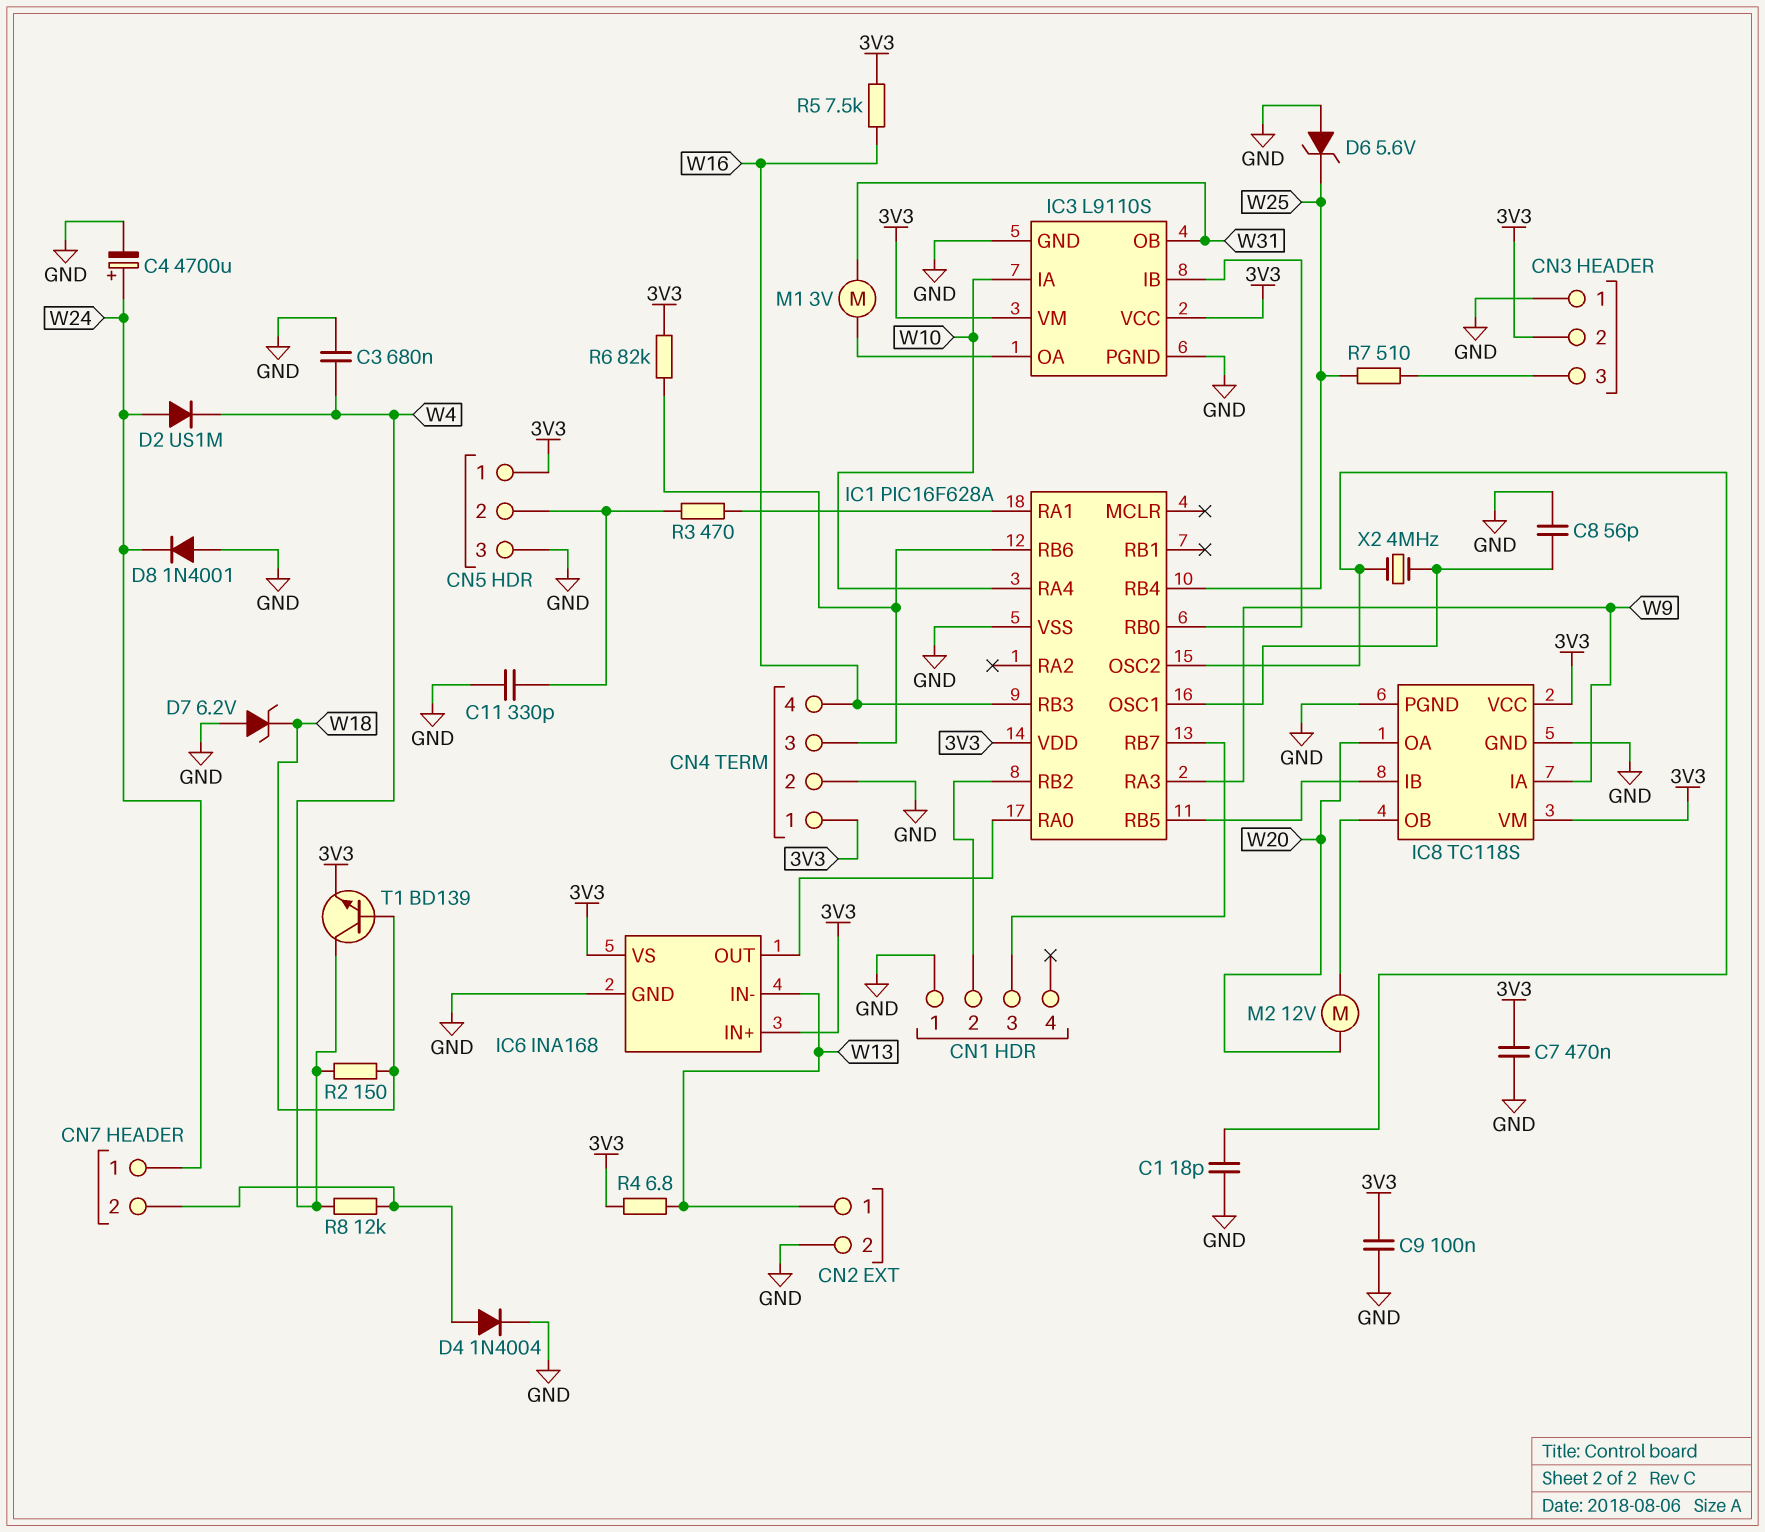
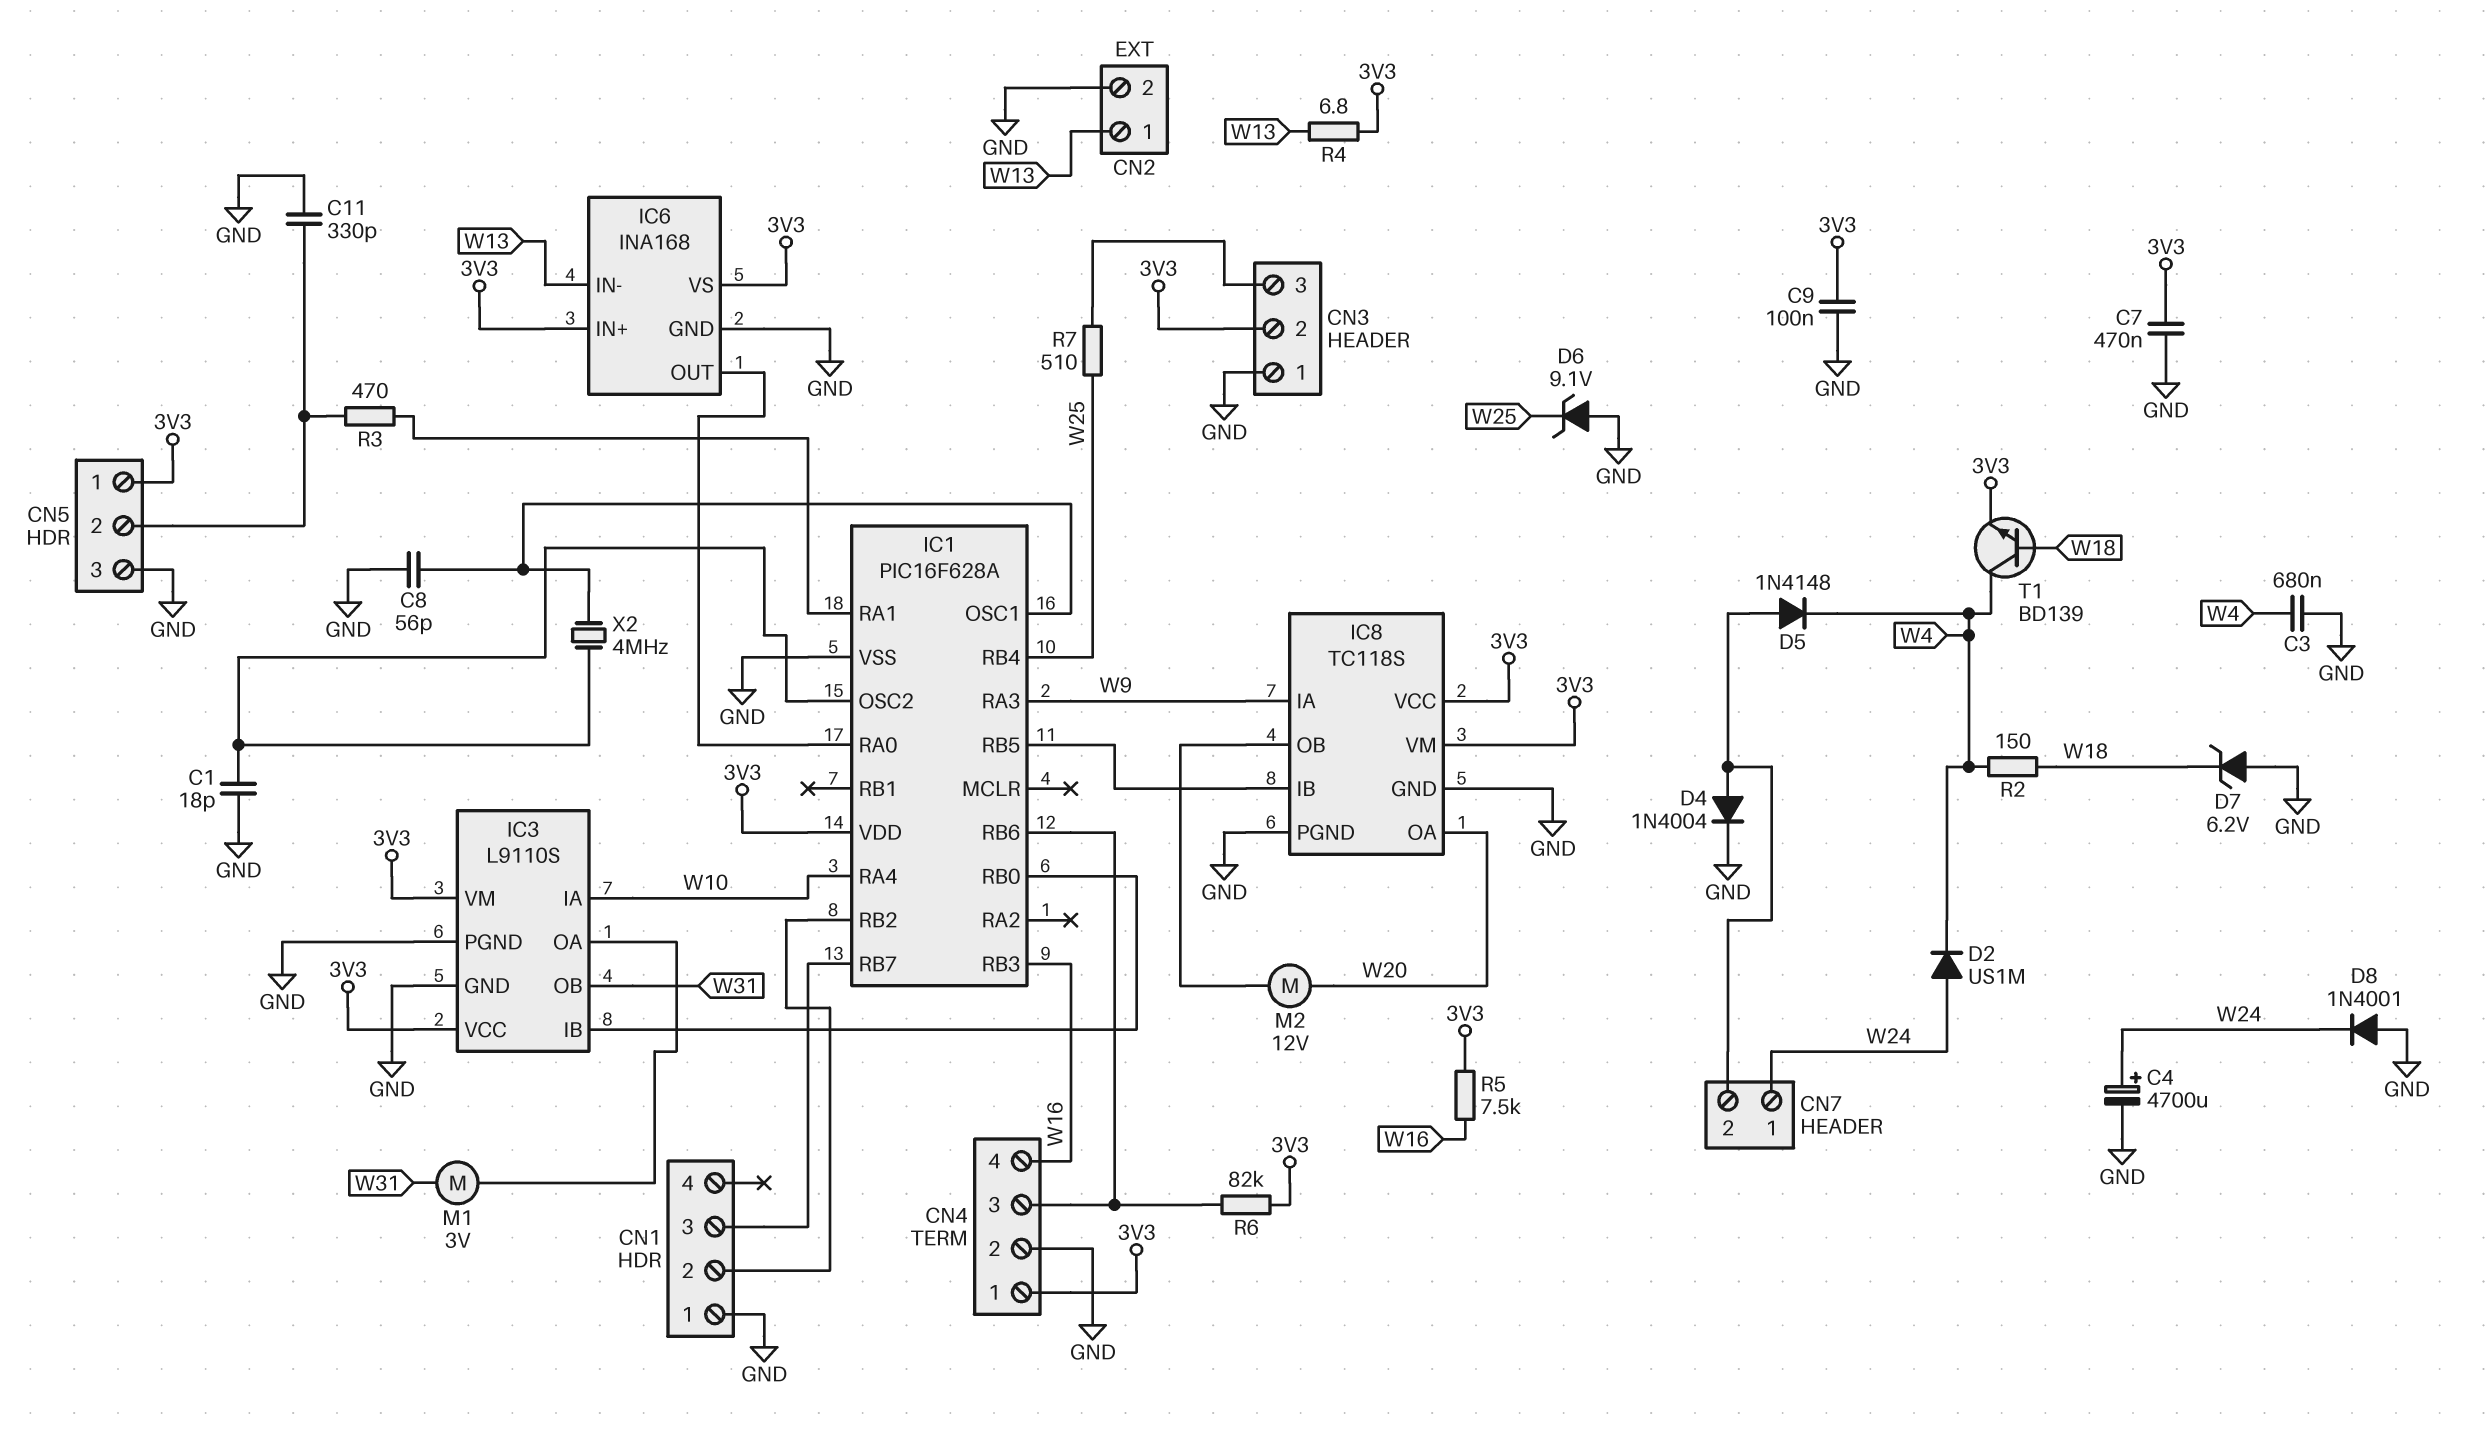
D5: none -> diode 1N4148 (A CN7/2, K W4)
D6: zener 5.6V (A GND, K W25) -> zener 9.1V (A GND, K W25)
R8: 12k (CN7/2, W4) -> none

